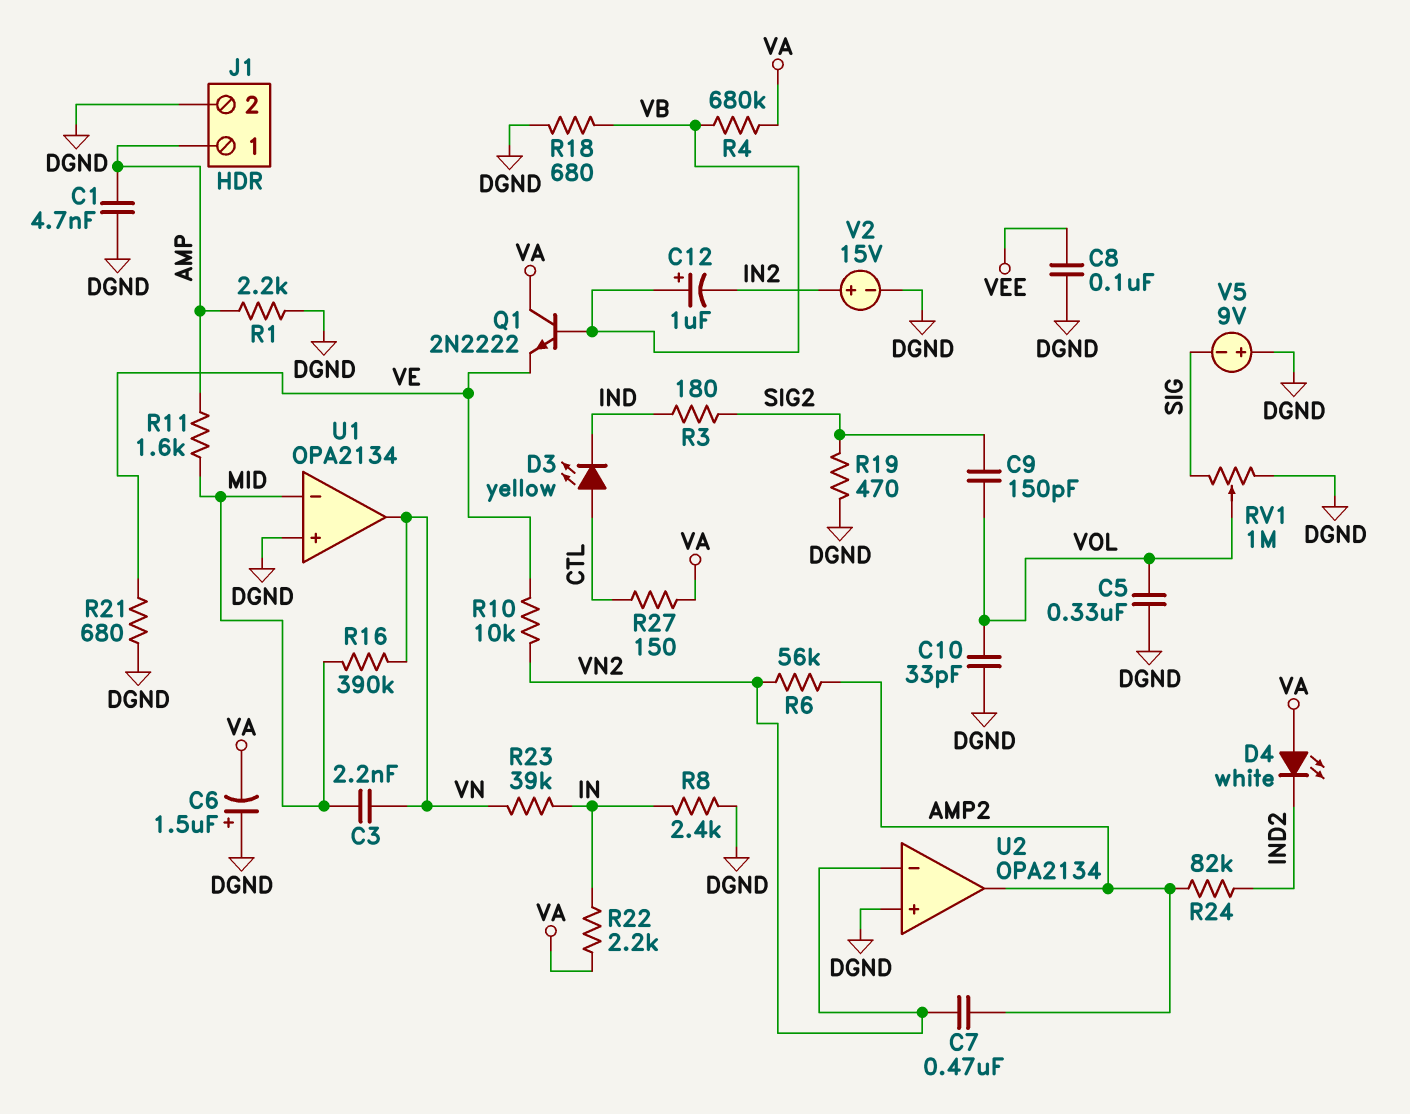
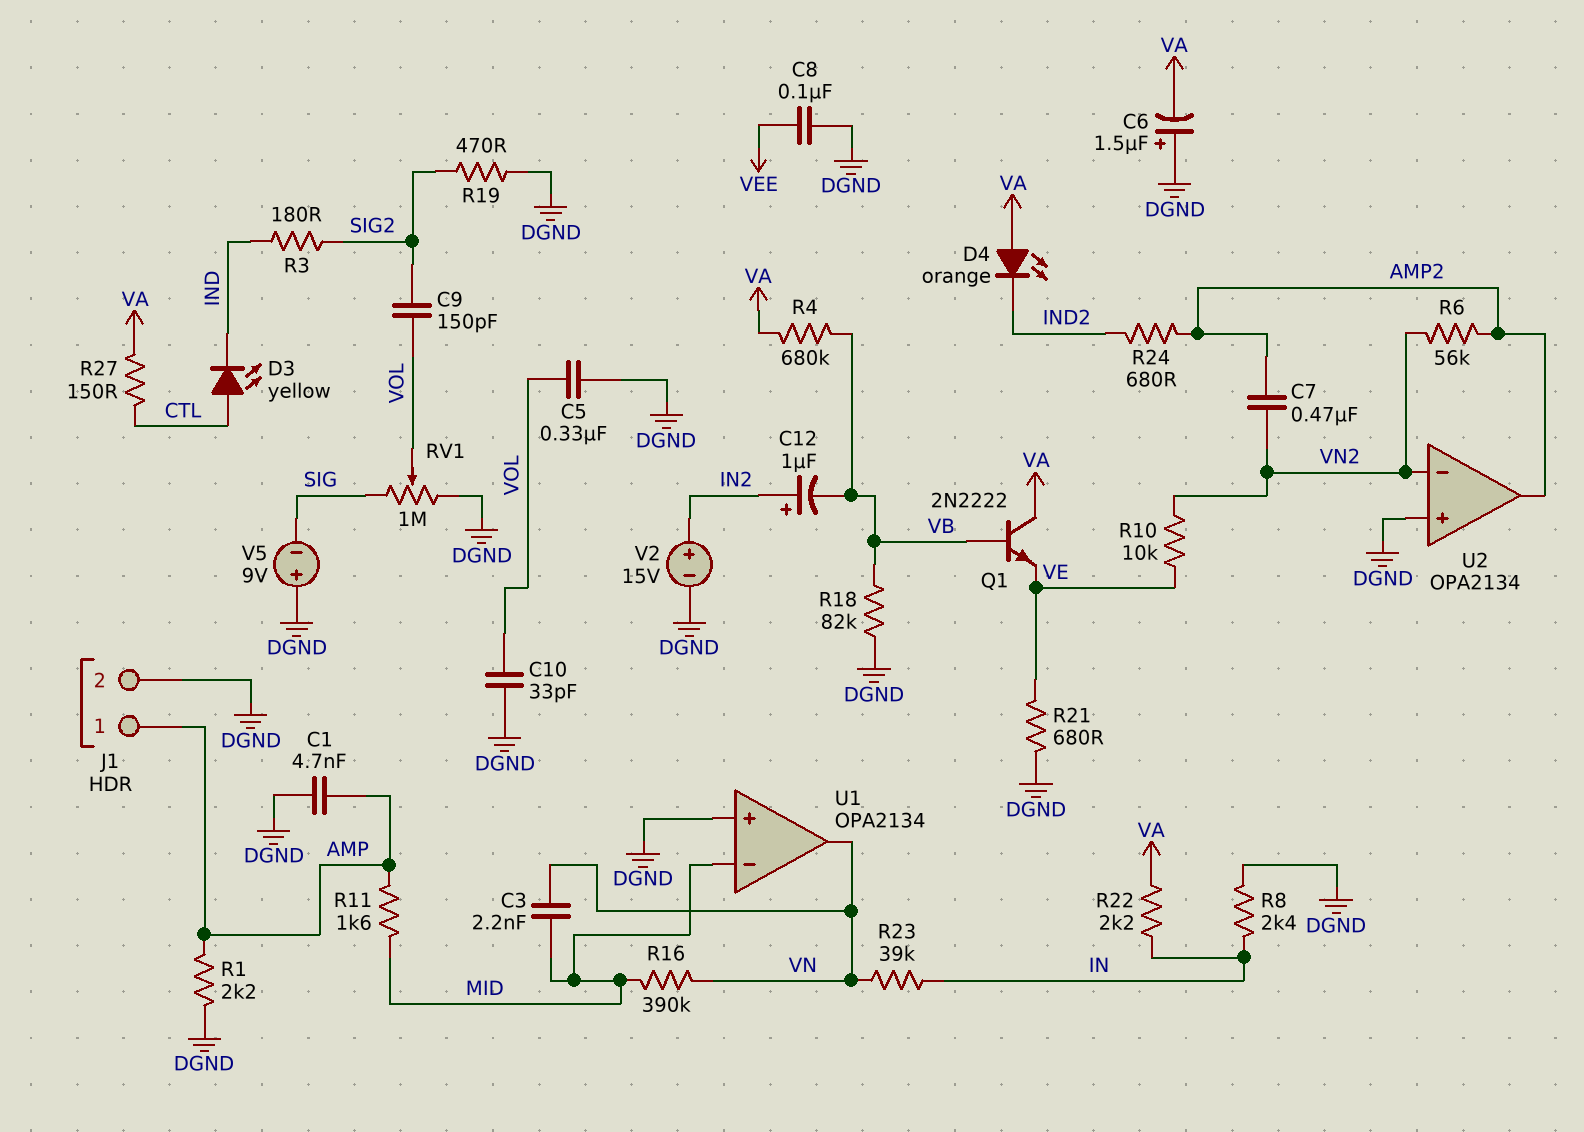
C12: 1uF (plus VB, minus IN2) -> 1uF (plus IN2, minus VB)
D4: LED white (A VA, K IND2) -> LED orange (A VA, K IND2)
R18: 680 (DGND, VB) -> 82k (DGND, VB)
R24: 82k (AMP2, IND2) -> 680 (AMP2, IND2)

